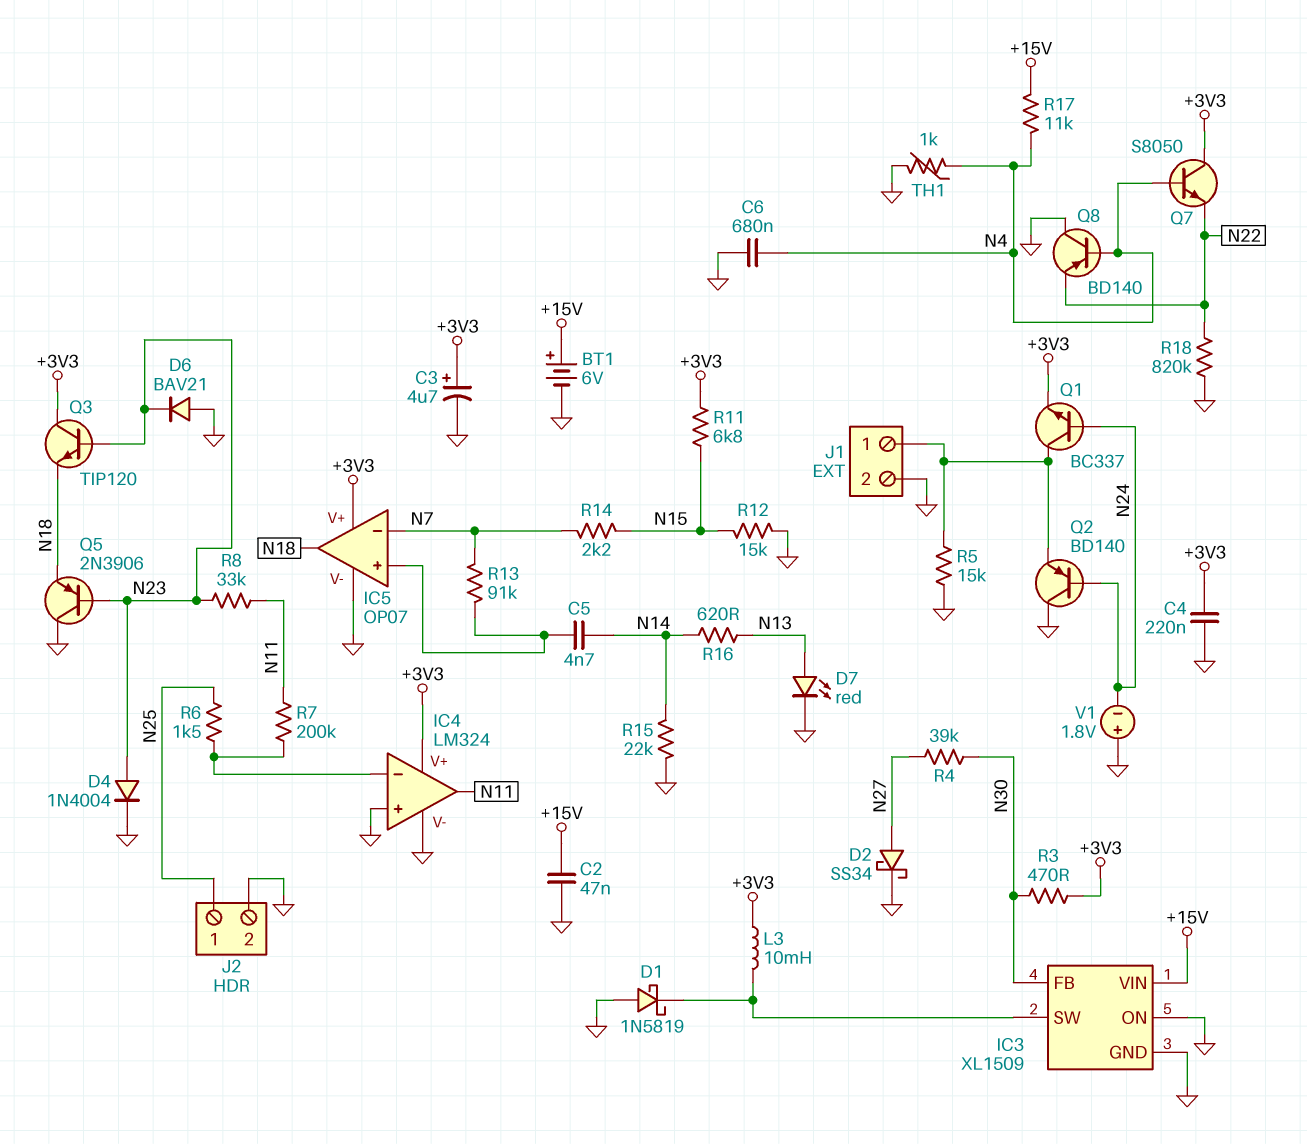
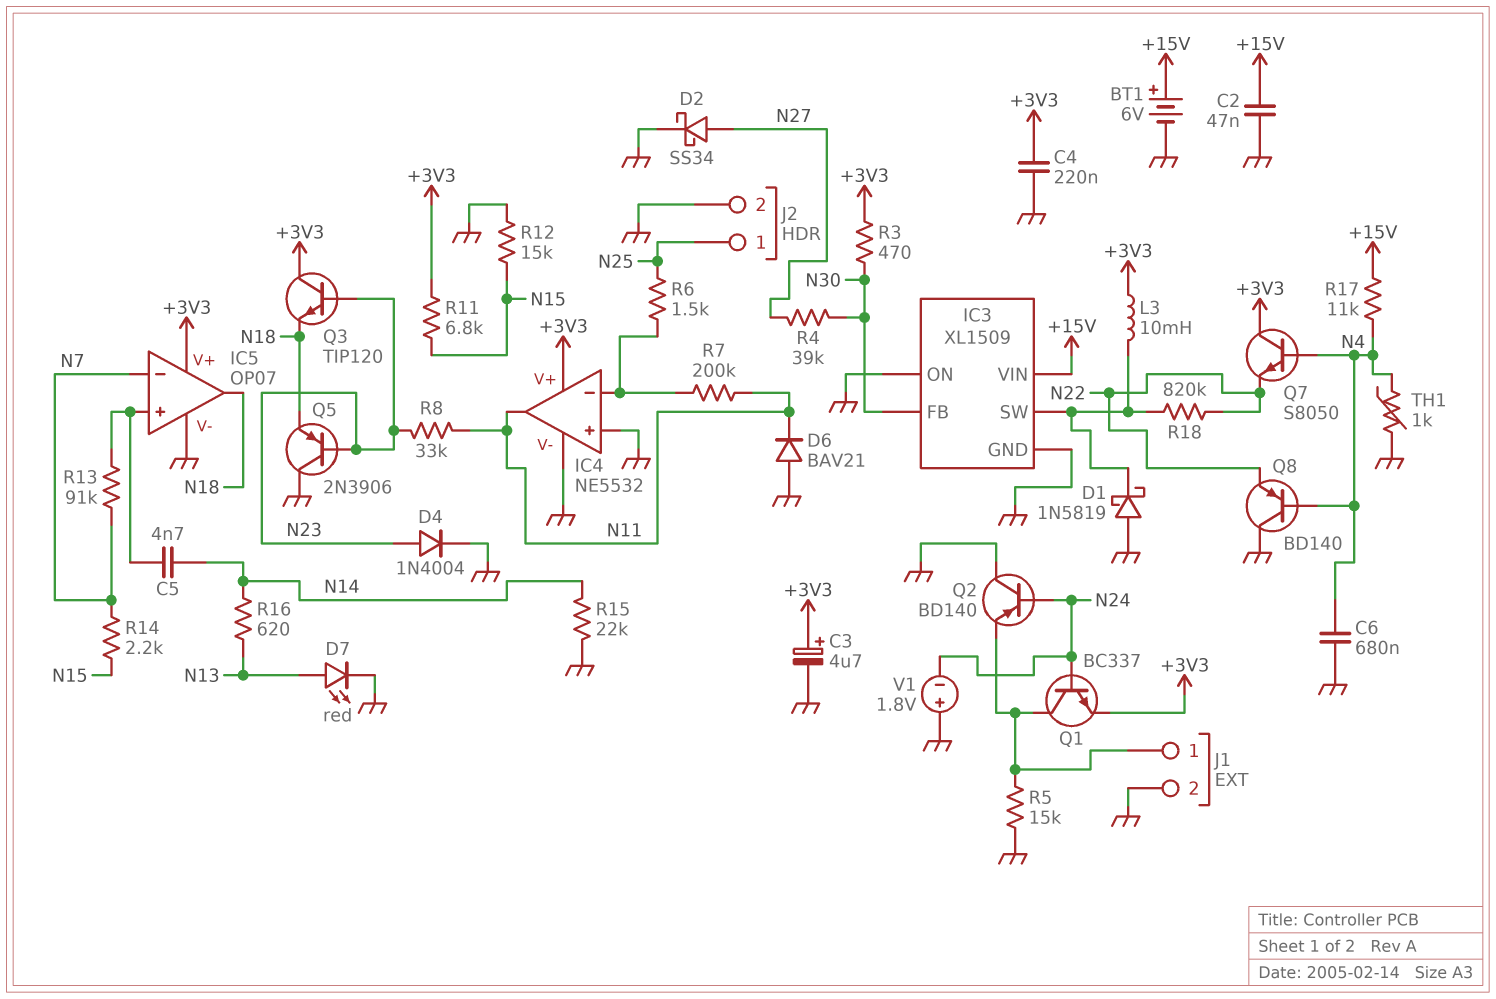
D6: diode BAV21 (A GND, K N23) -> diode BAV21 (A GND, K N11)
IC4: LM324 -> NE5532
R18: 820k (GND, N22) -> 820k (IC3/SW, N22)

